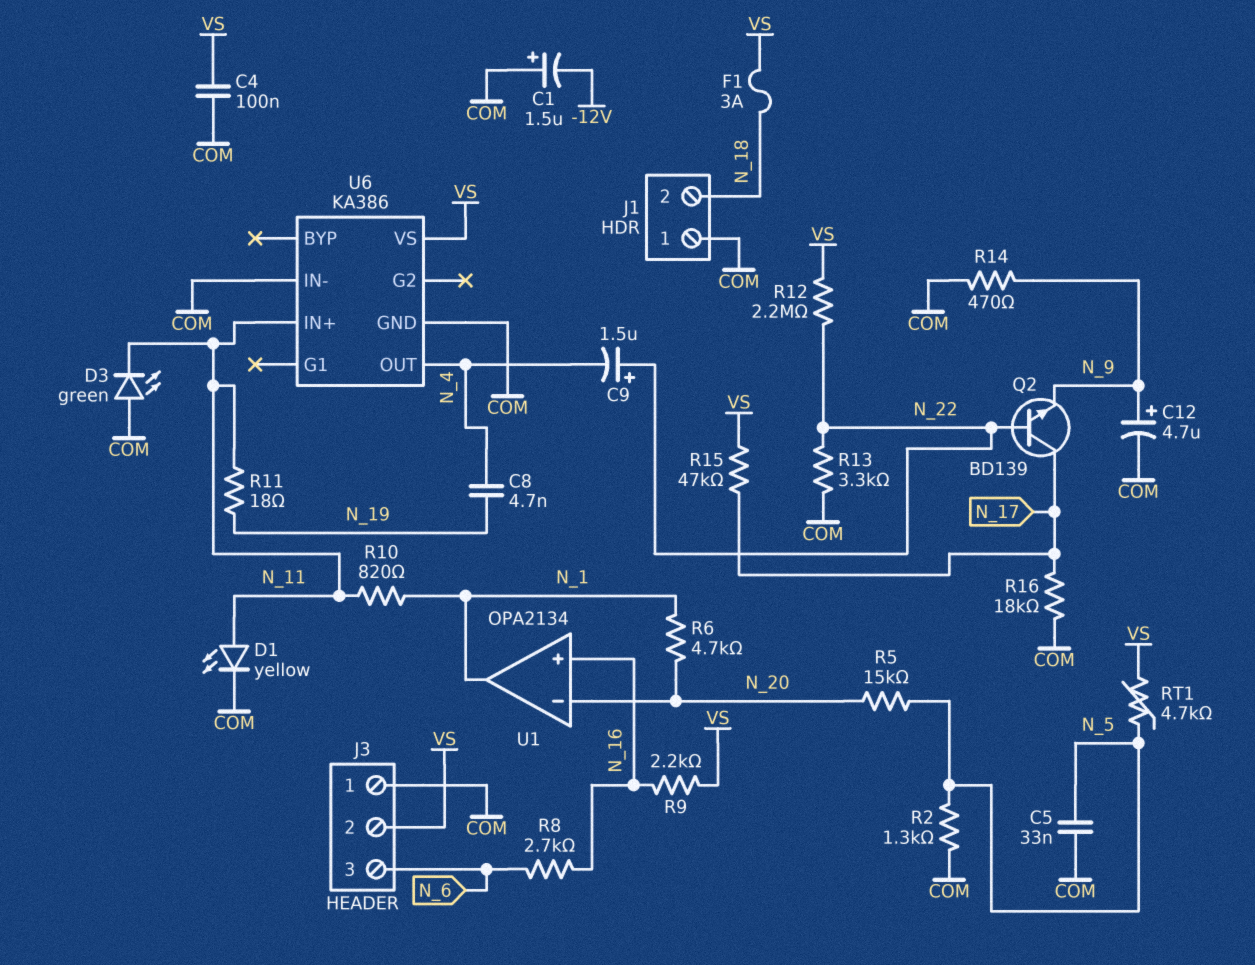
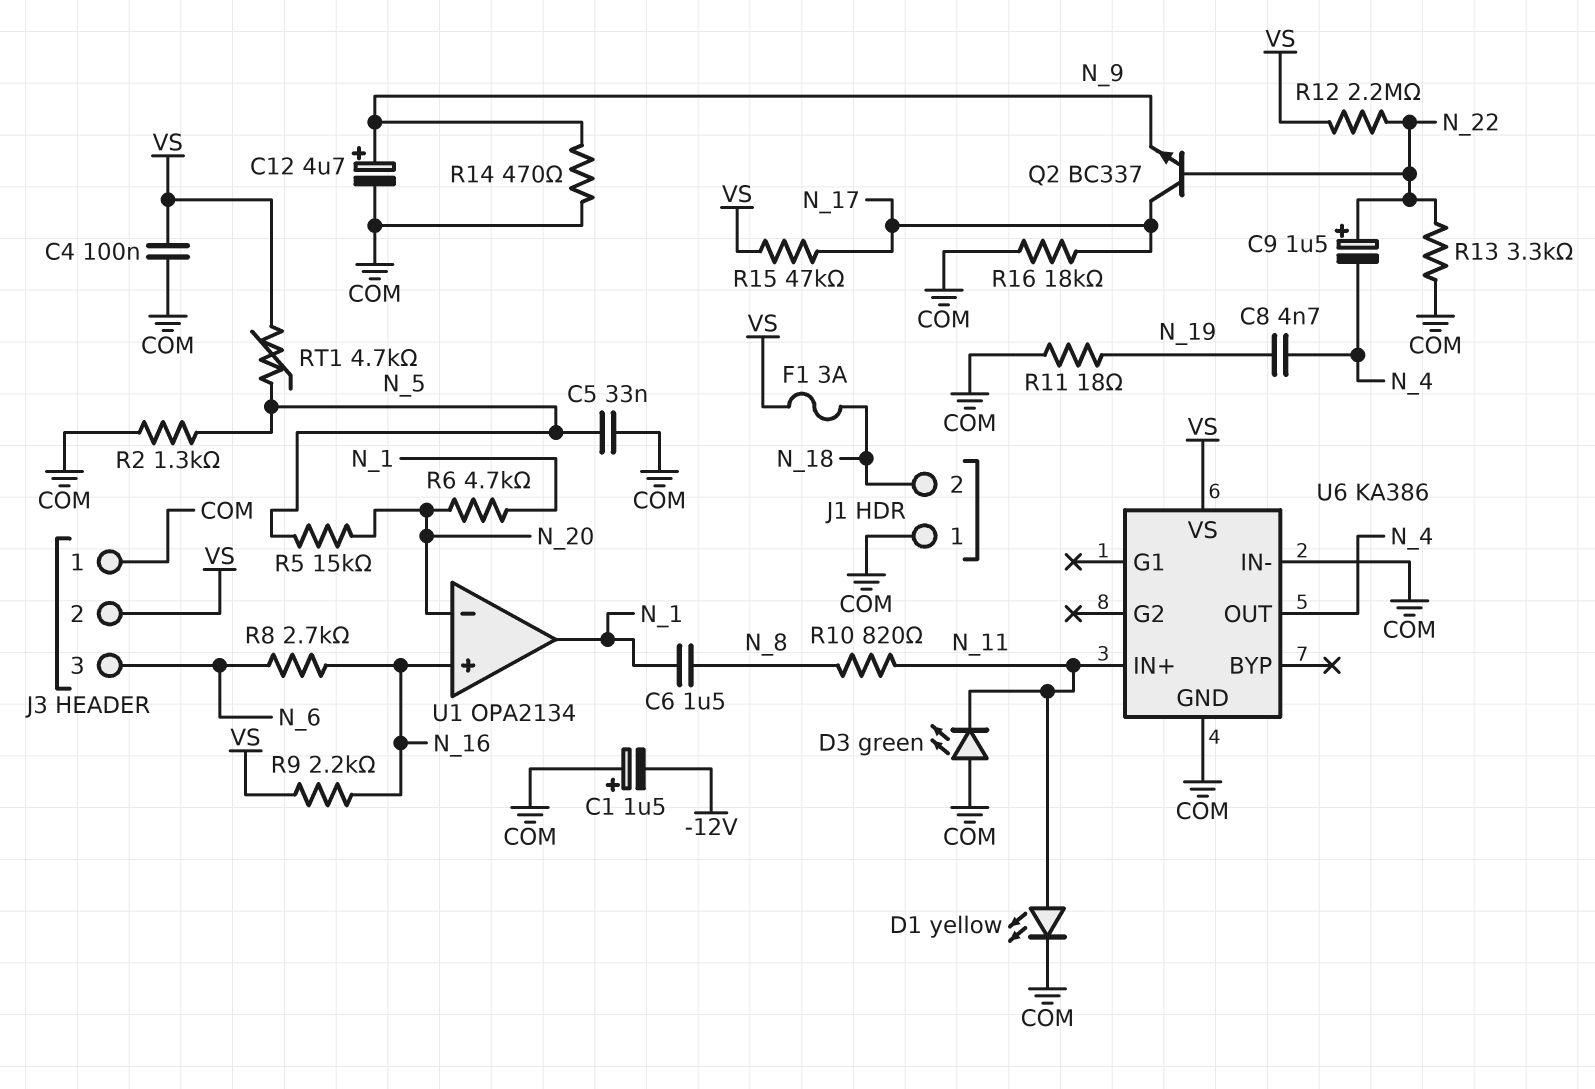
C6: none -> 1.5uF (N_1, N_8)
Q2: NPN BD139 (B N_22, C N_17, E N_9) -> NPN BC337 (B N_22, C N_17, E N_9)
R10: 820 (N_1, N_11) -> 820 (N_8, N_11)
R11: 18 (N_11, N_19) -> 18 (COM, N_19)

